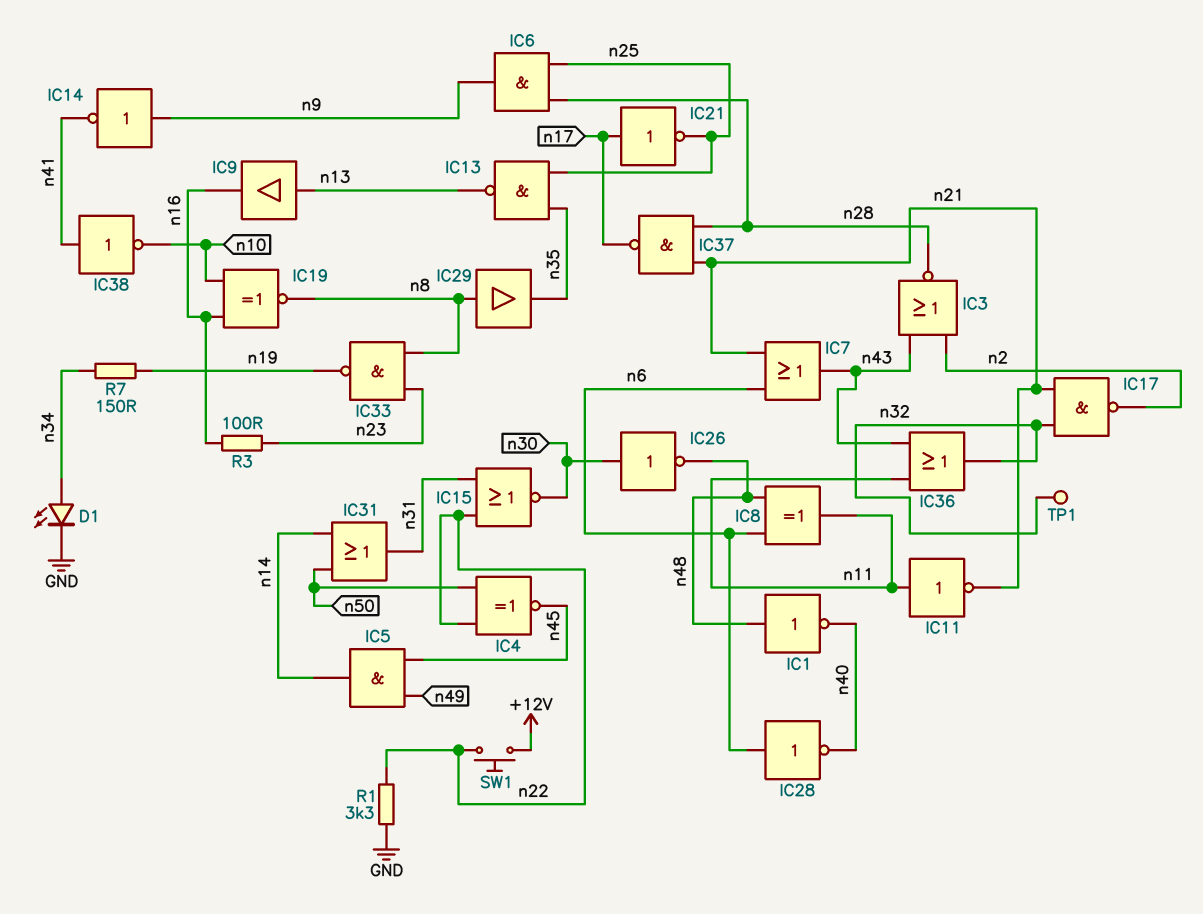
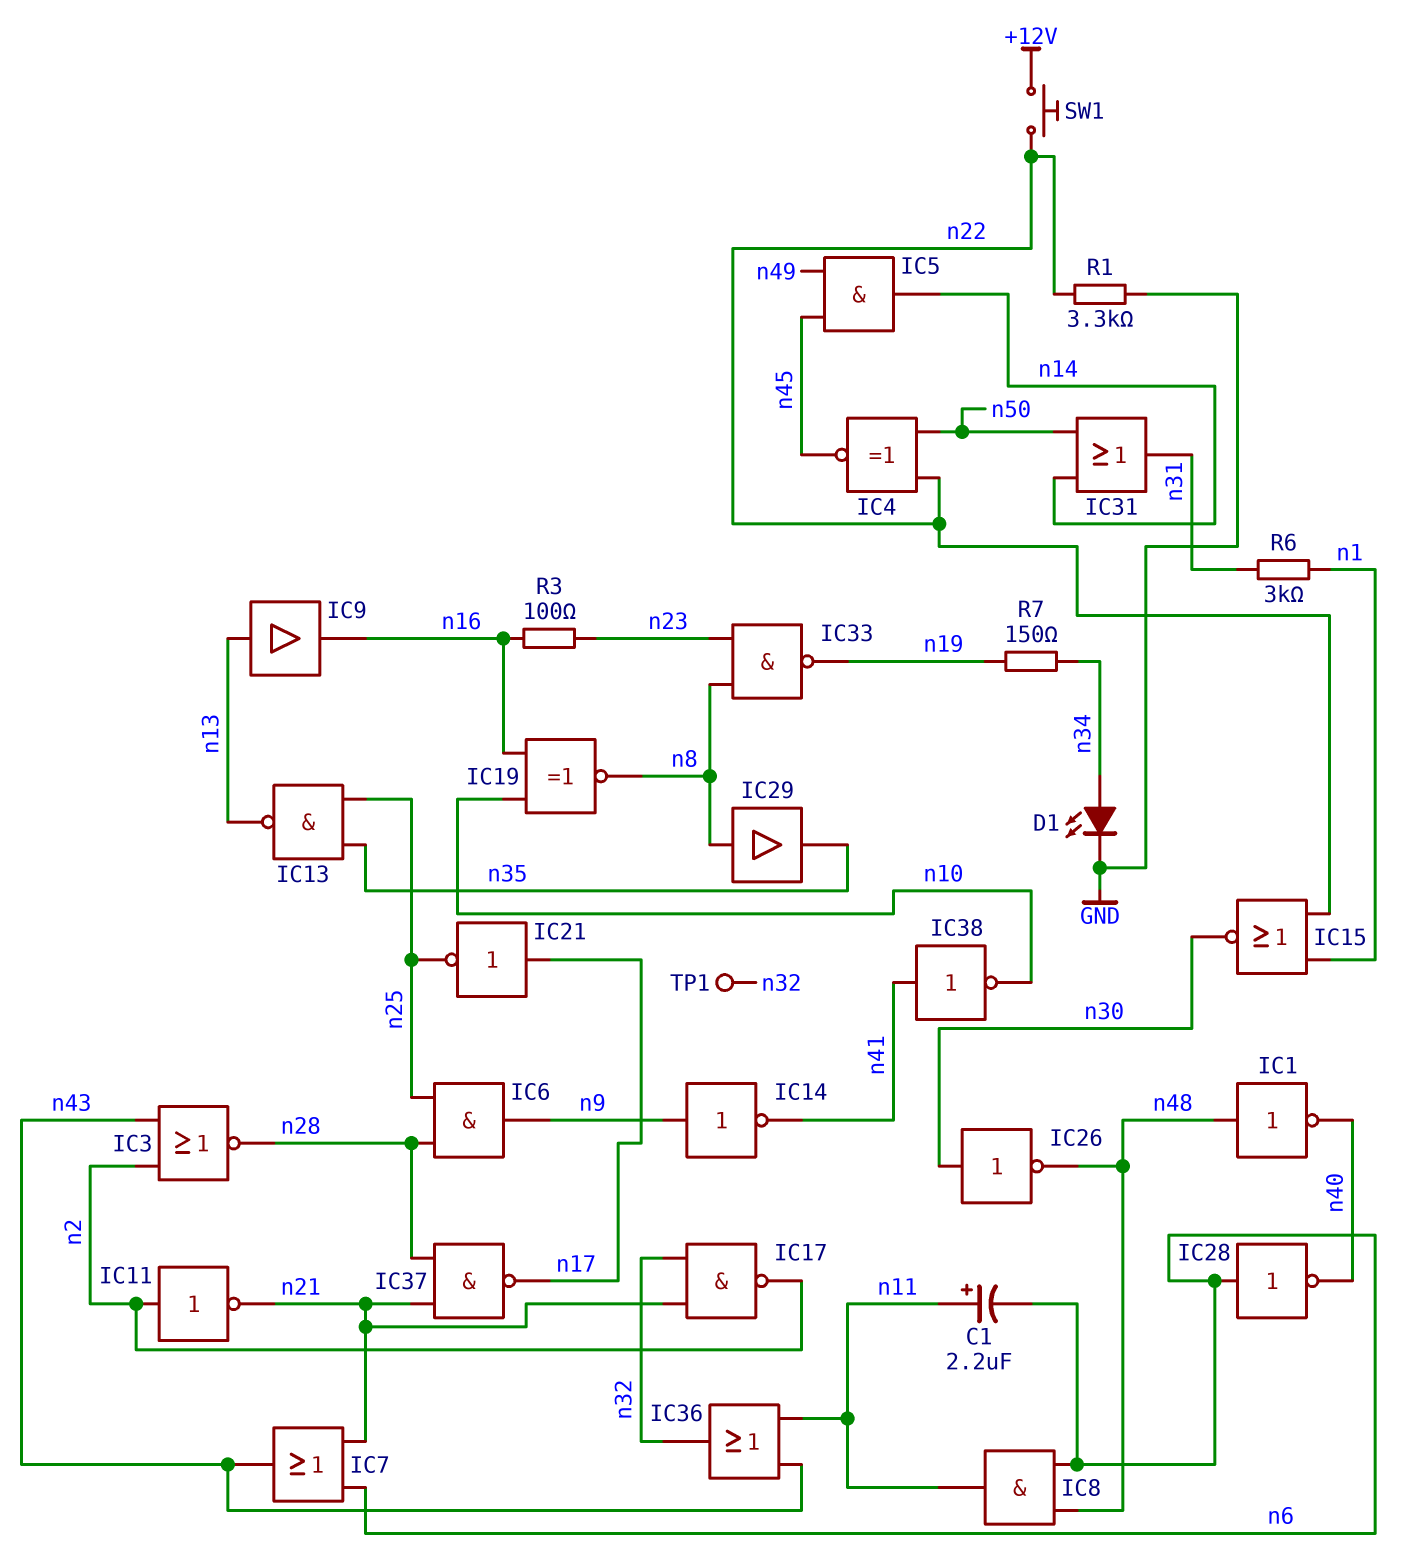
C1: none -> 2.2uF (plus n11, minus n6)
IC8: XOR (in n6, in n48, out n11) -> AND (in n6, in n48, out n11)
IC11: NOT (in n11, out n21) -> NOT (in n2, out n21)
IC15: NOR (in n22, in n31, out n30) -> NOR (in n1, in n22, out n30)
R6: none -> 3k (n1, n31)

